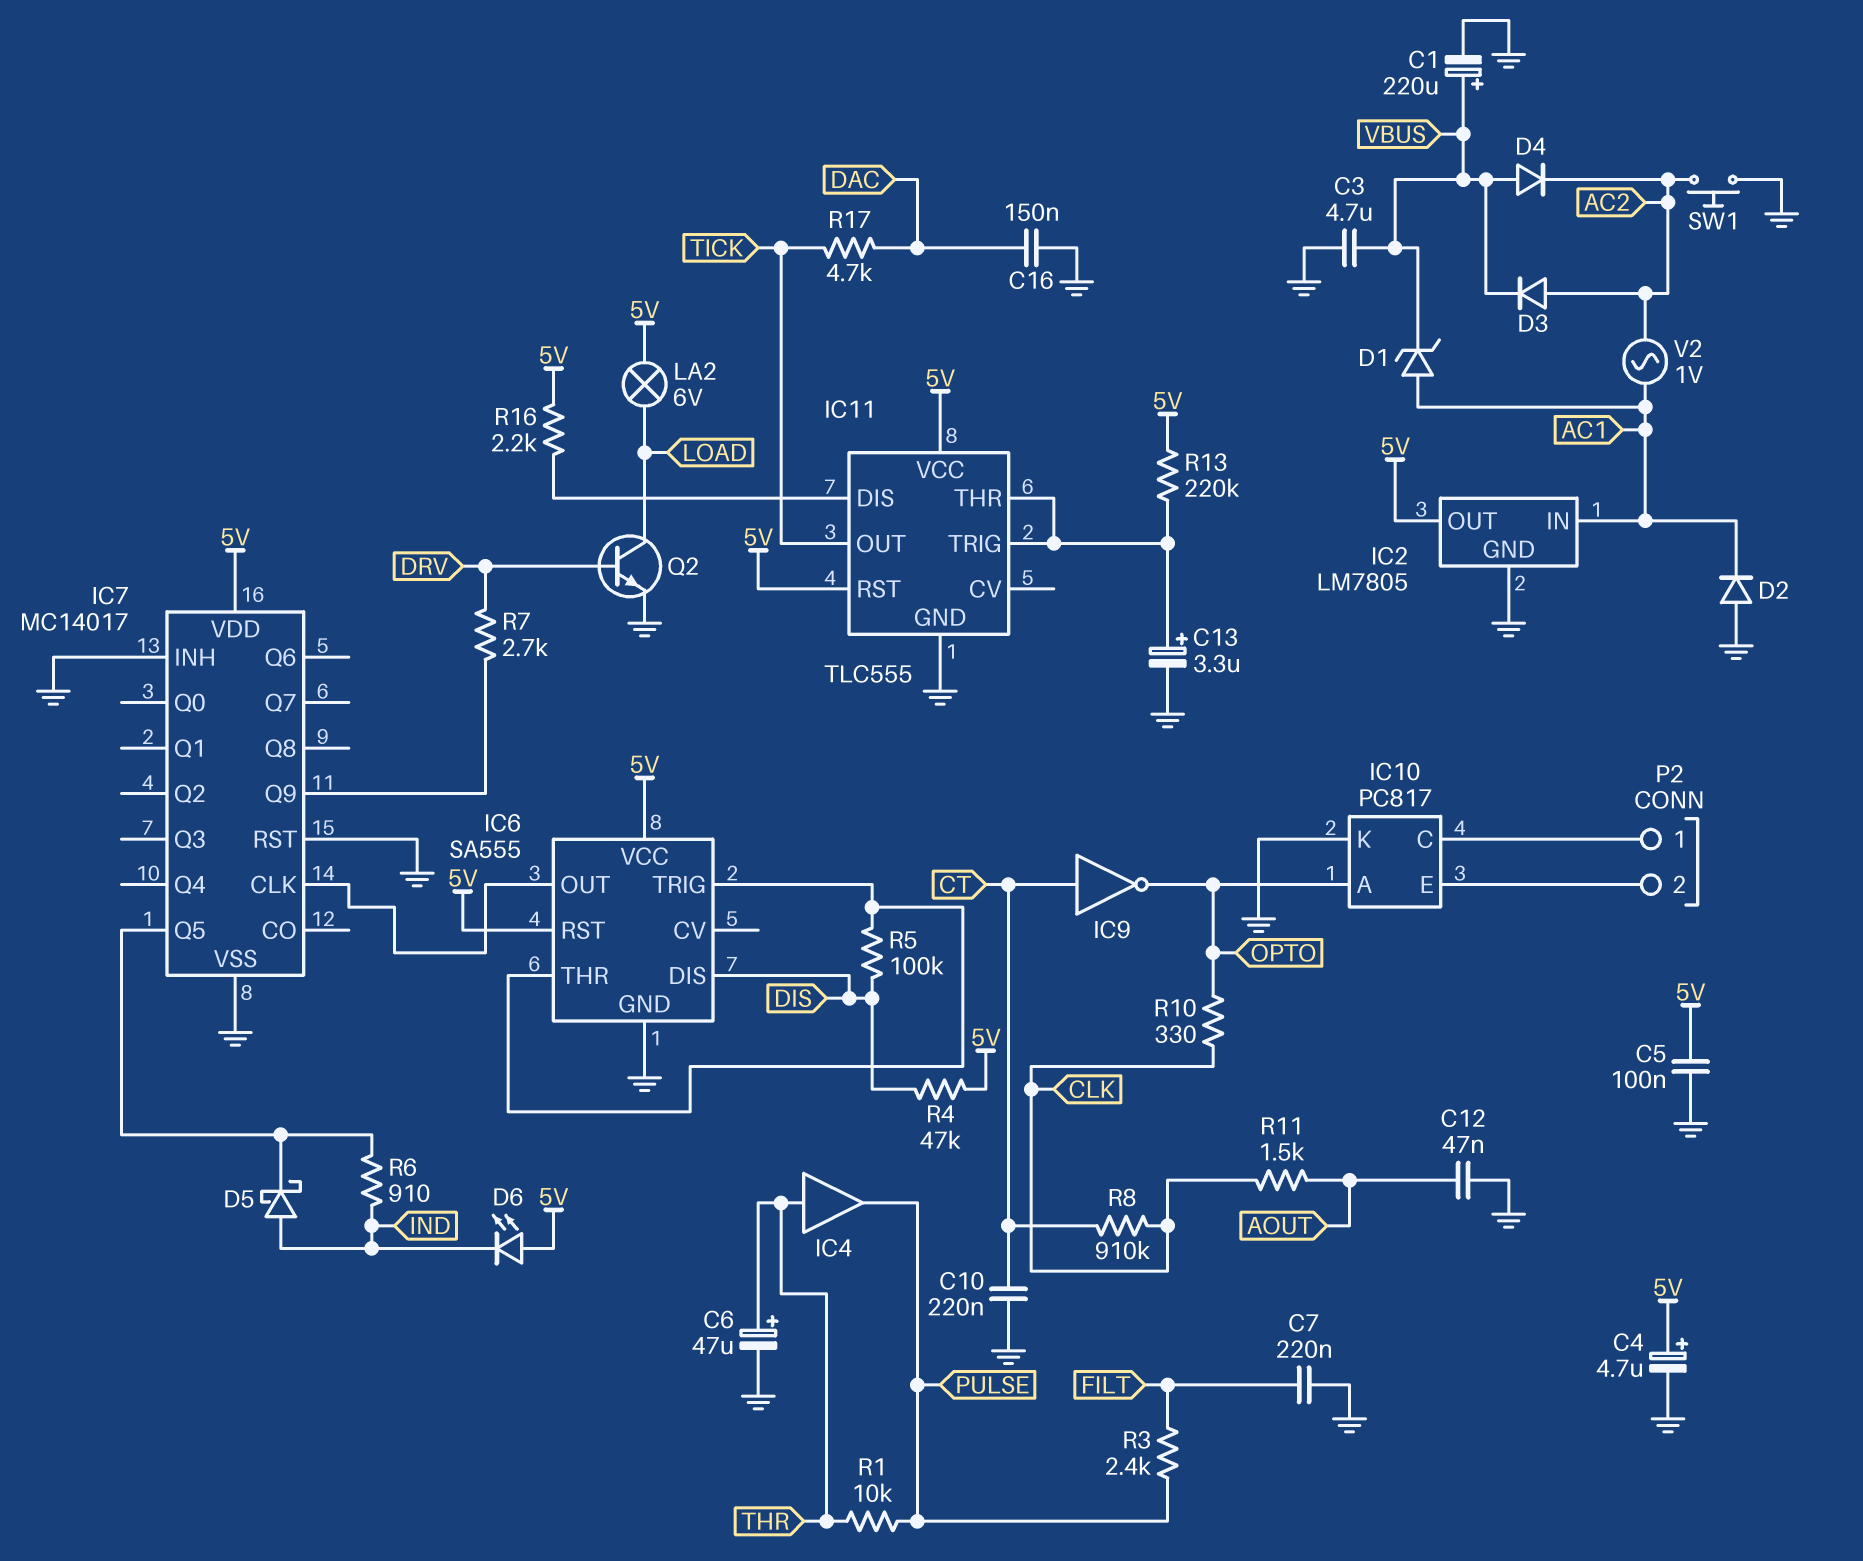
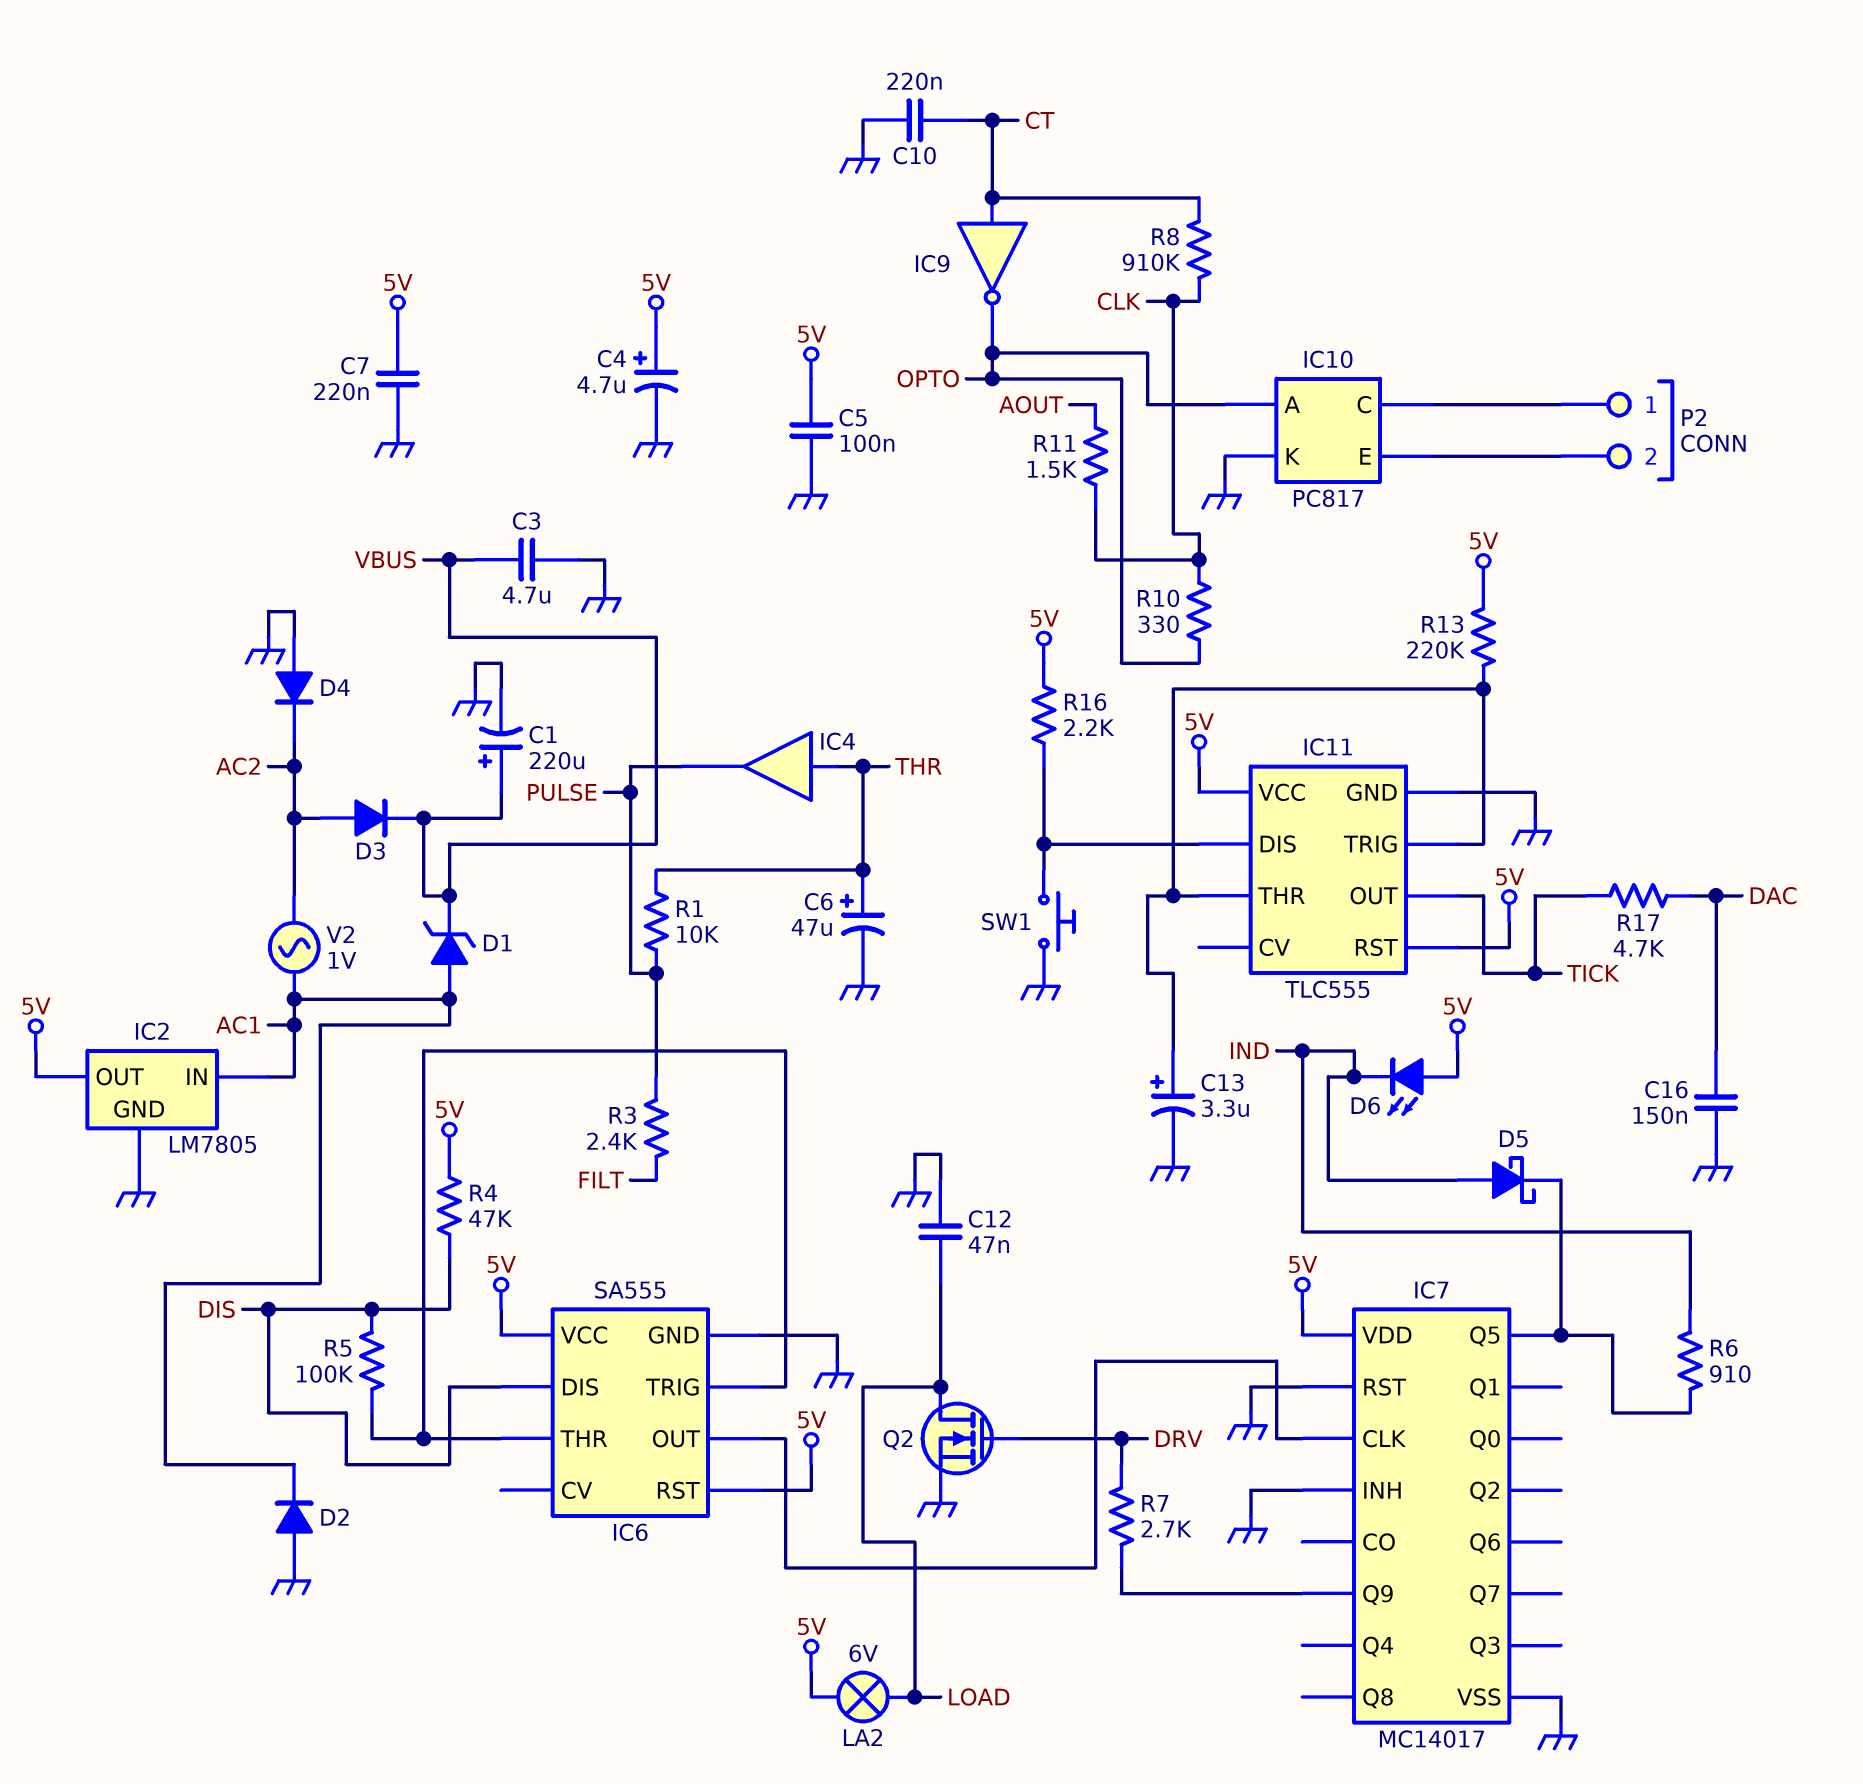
C7: 220nF (FILT, GND) -> 220nF (5V, GND)
C12: 47nF (AOUT, GND) -> 47nF (GND, LOAD)
D4: diode (A VBUS, K AC2) -> diode (A GND, K AC2)
Q2: NPN (B DRV, C LOAD, E GND) -> NMOS (G DRV, D LOAD, S GND)
SW1: button (AC2, GND) -> button (GND, IC11/DIS)

